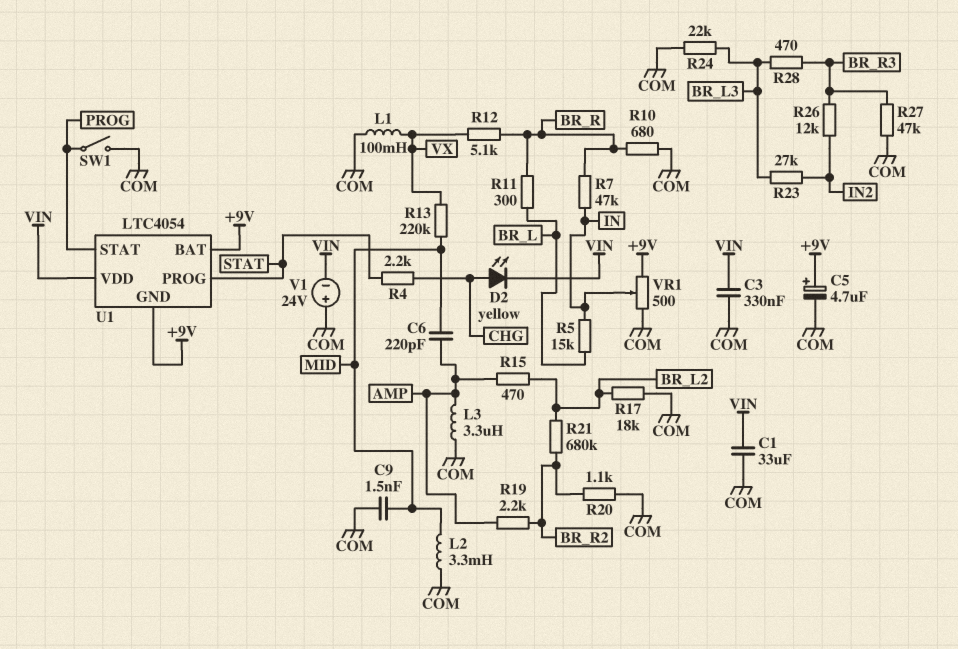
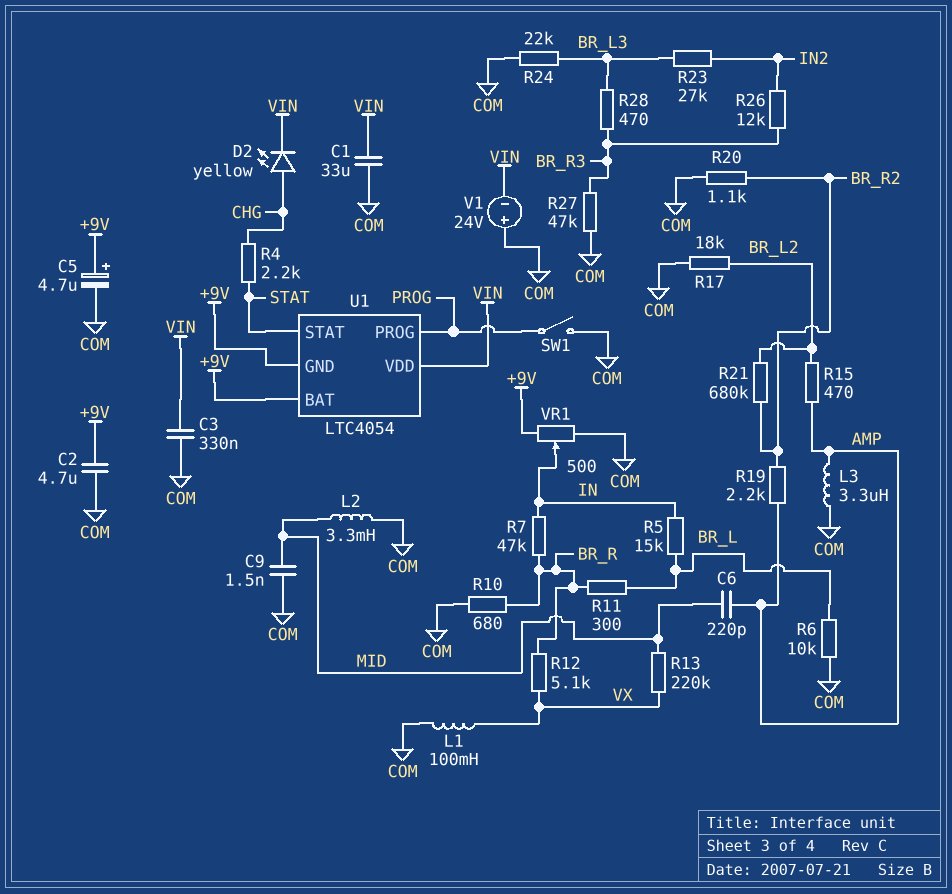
C2: none -> 4.7uF (+9V, COM)
R6: none -> 10k (BR_L, COM)
U1 pin PROG: STAT -> PROG
U1 pin STAT: PROG -> STAT

